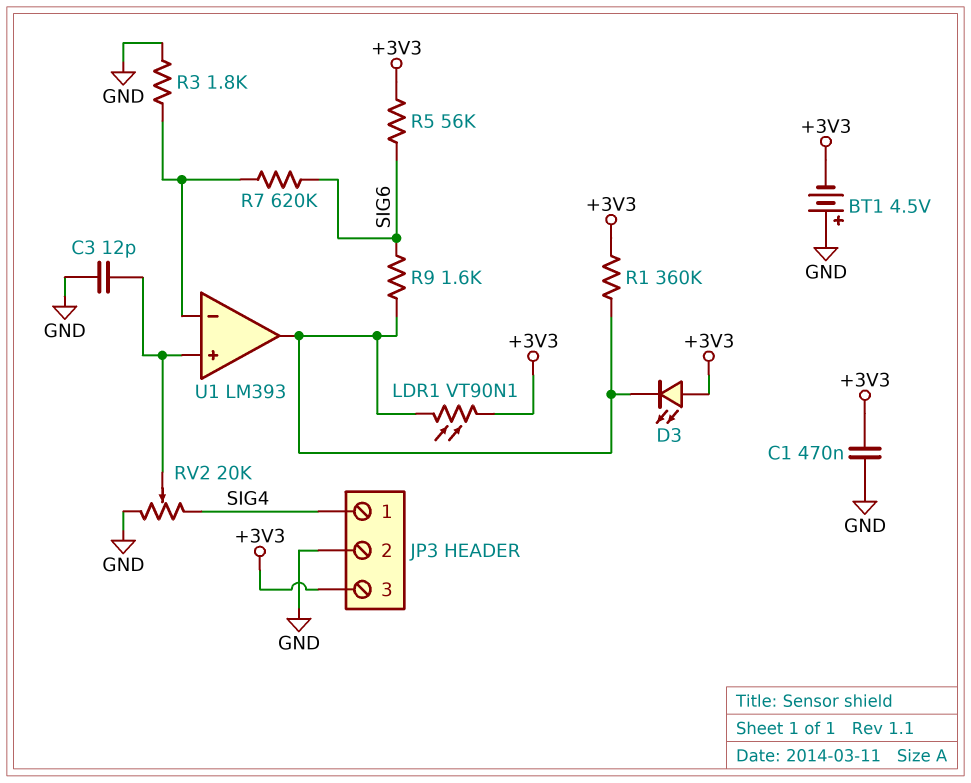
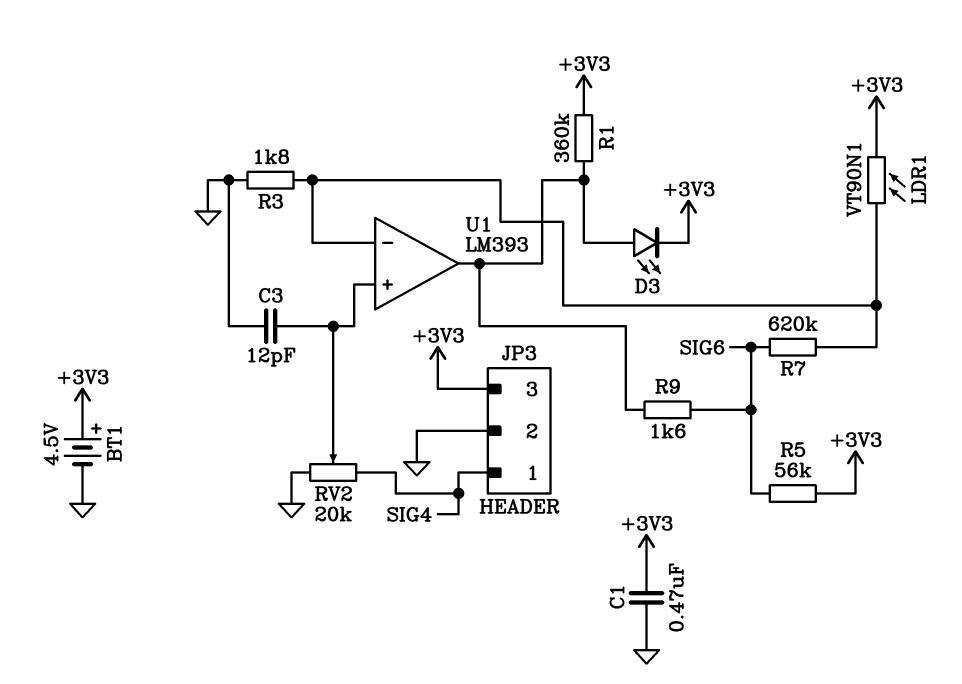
BT1: 4.5V (plus GND, minus +3V3) -> 4.5V (plus +3V3, minus GND)
D3: LED (A +3V3, K U1/out) -> LED (A U1/out, K +3V3)
LDR1: VT90N1 (+3V3, U1/out) -> VT90N1 (+3V3, U1/in-)

